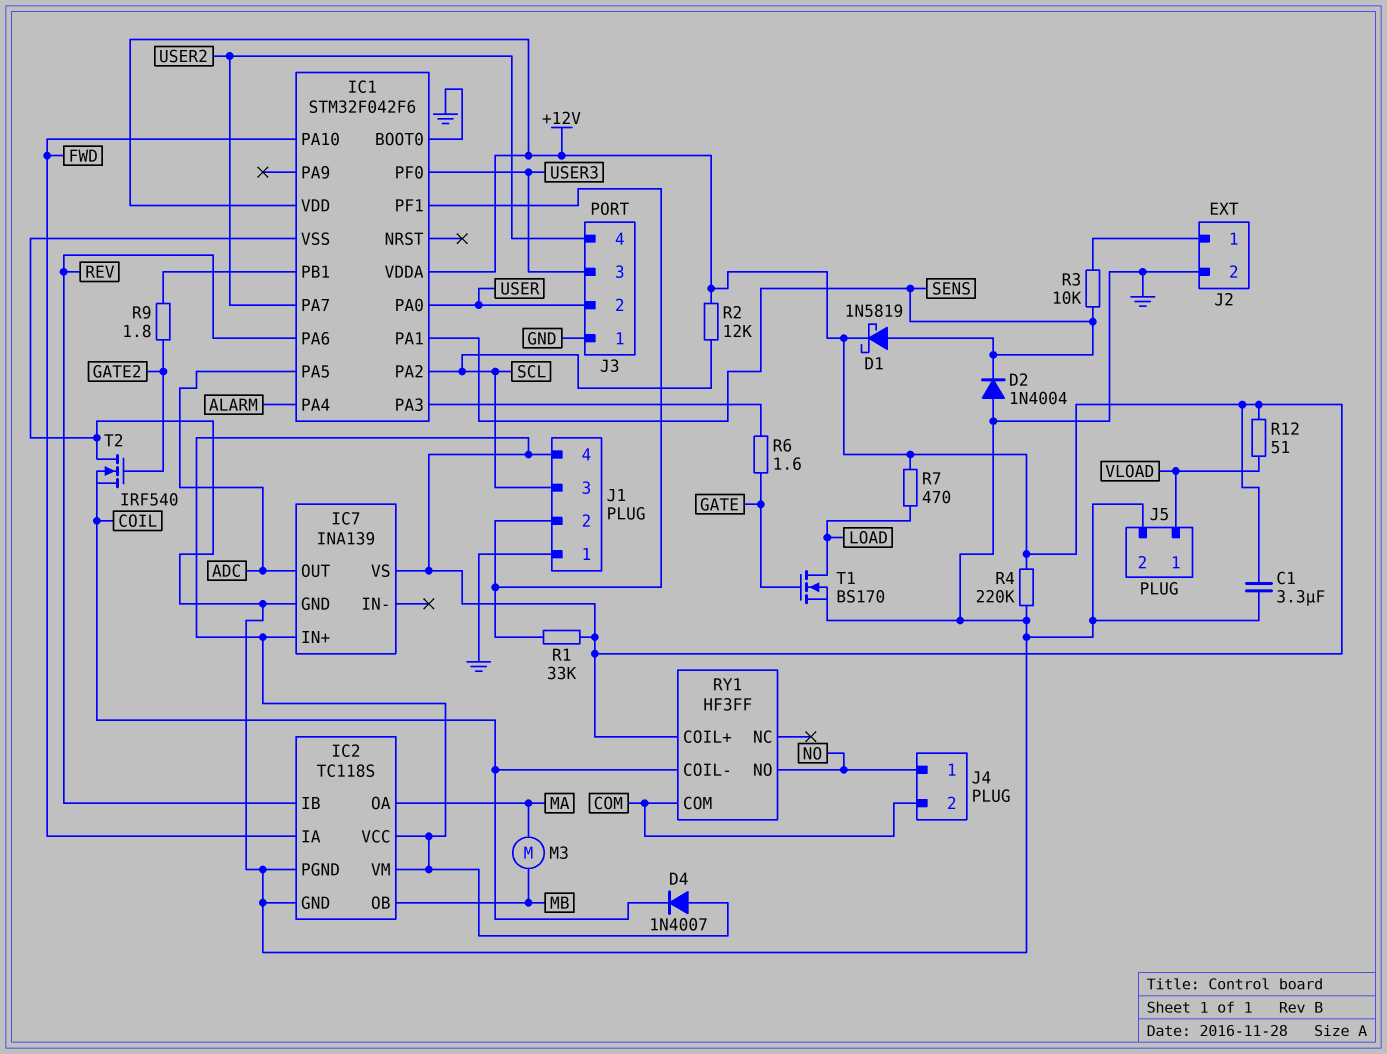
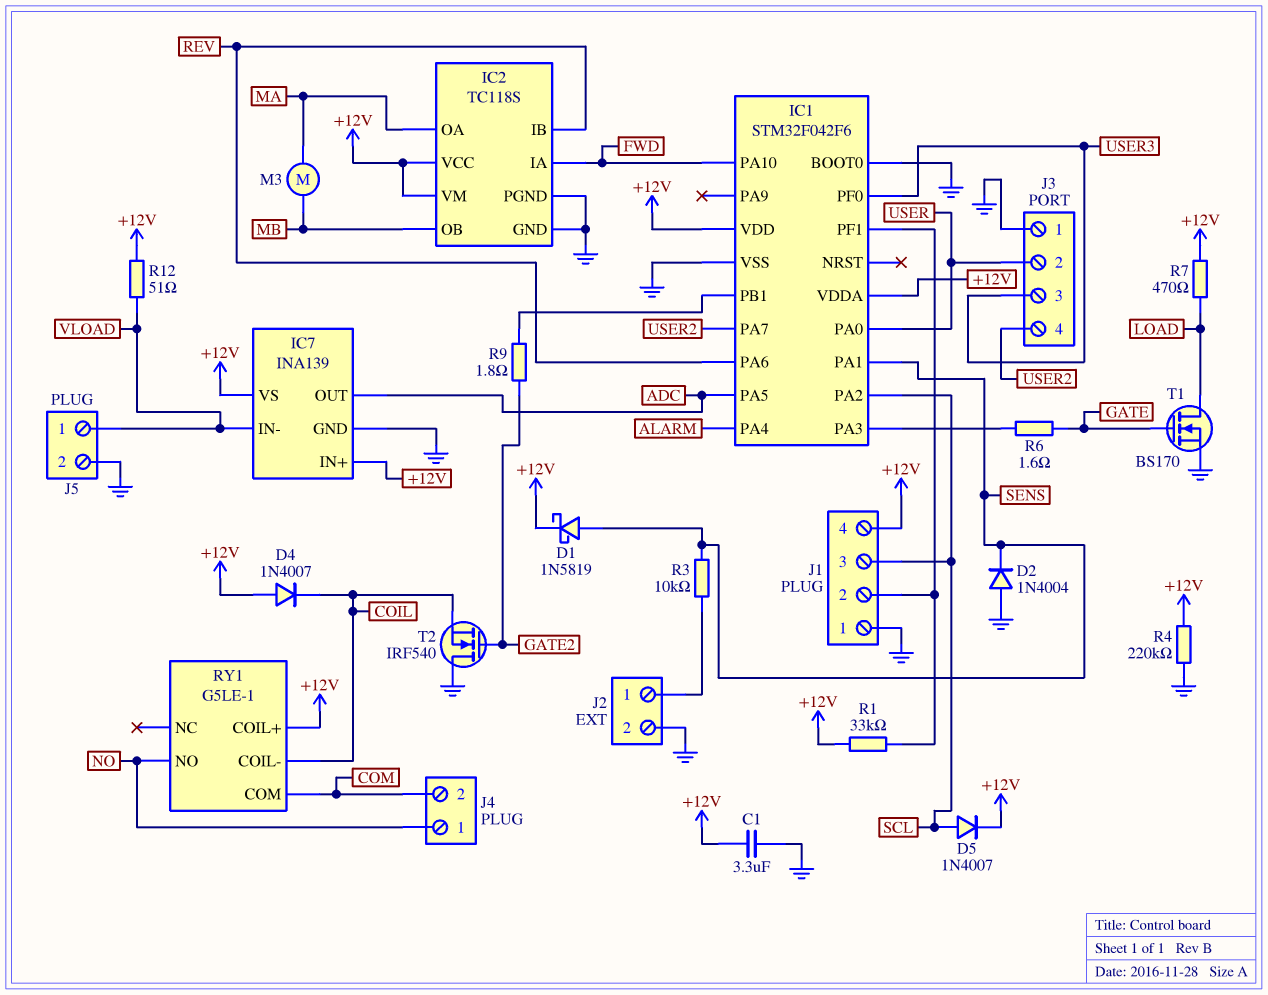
D5: none -> diode 1N4007 (A SCL, K +12V)
IC7 pin IN-: none -> VLOAD
R2: 12k (+12V, SCL) -> none
RY1: HF3FF -> G5LE-1

